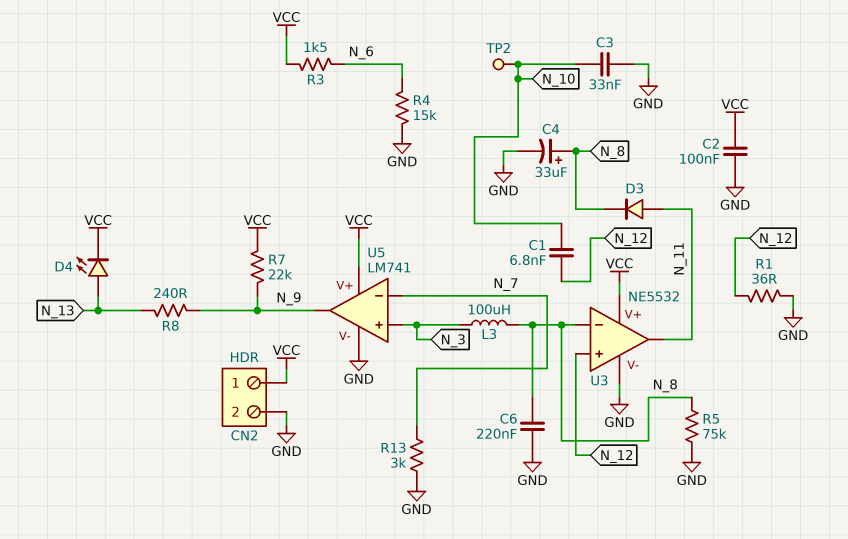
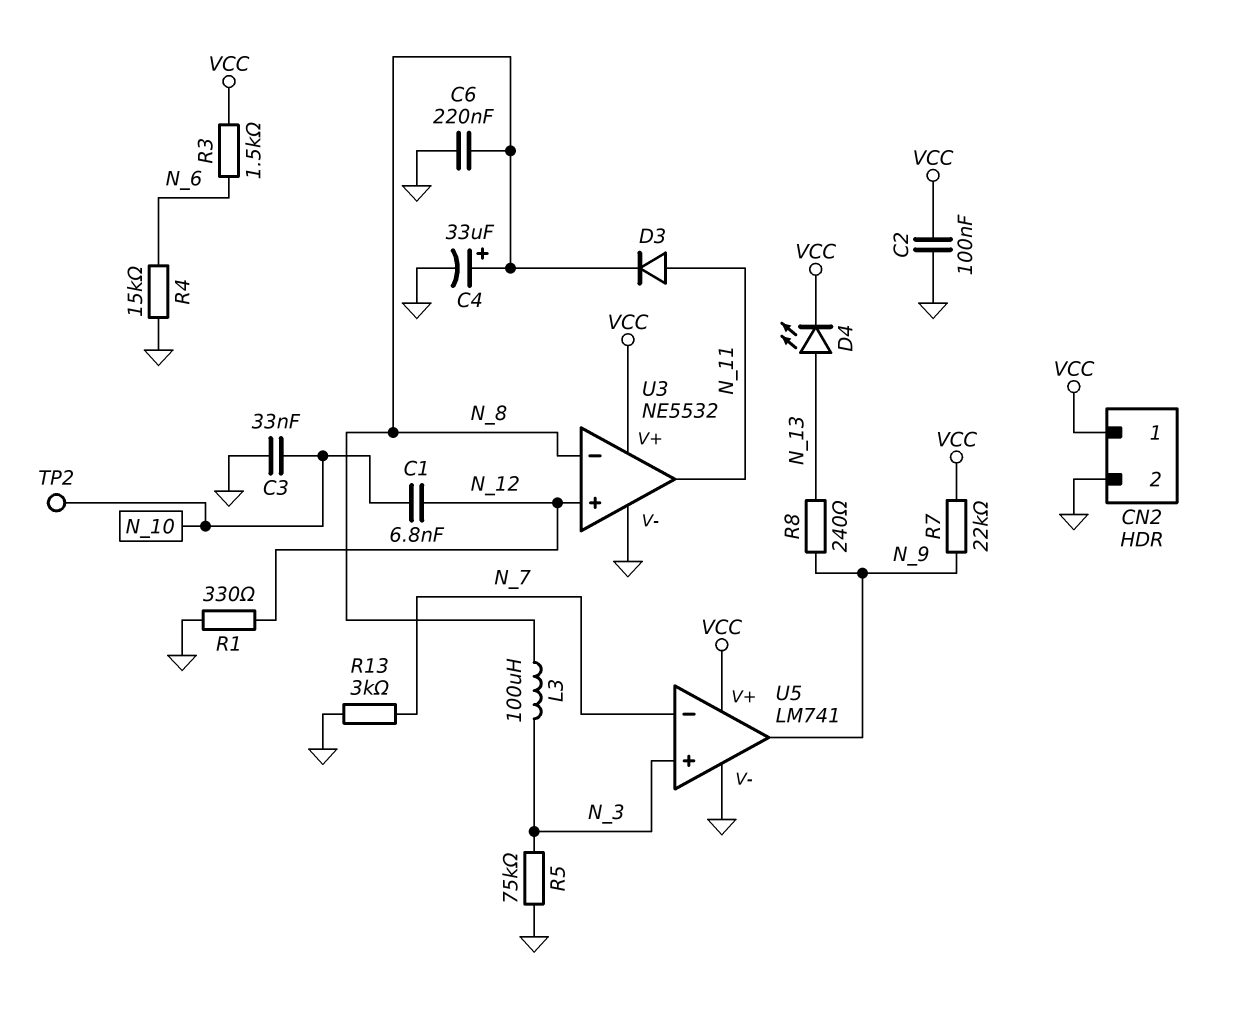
R1: 36 (GND, N_12) -> 330 (GND, N_12)
R5: 75k (GND, N_8) -> 75k (GND, N_3)

